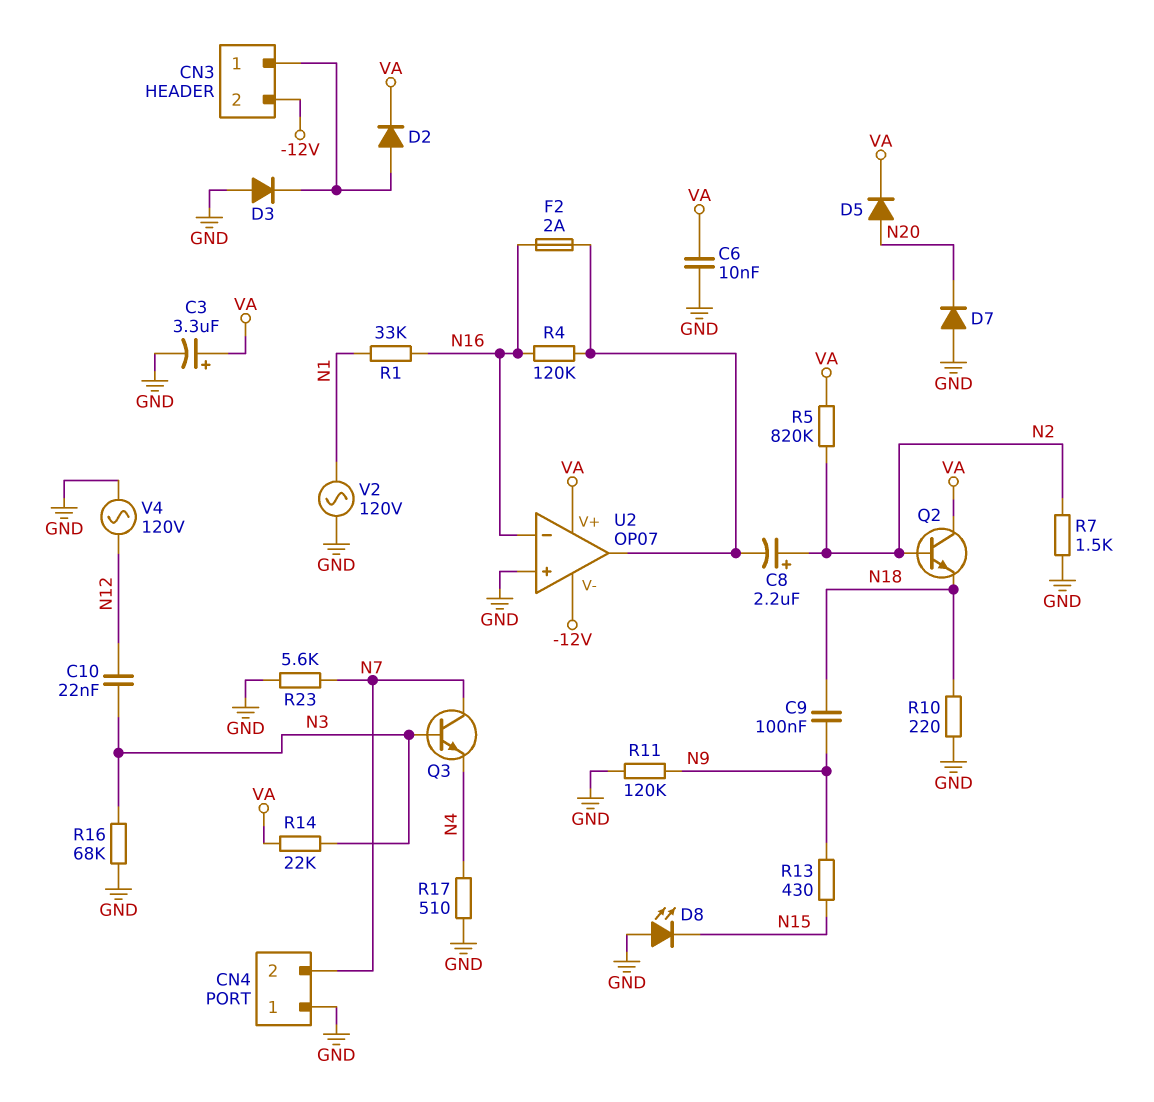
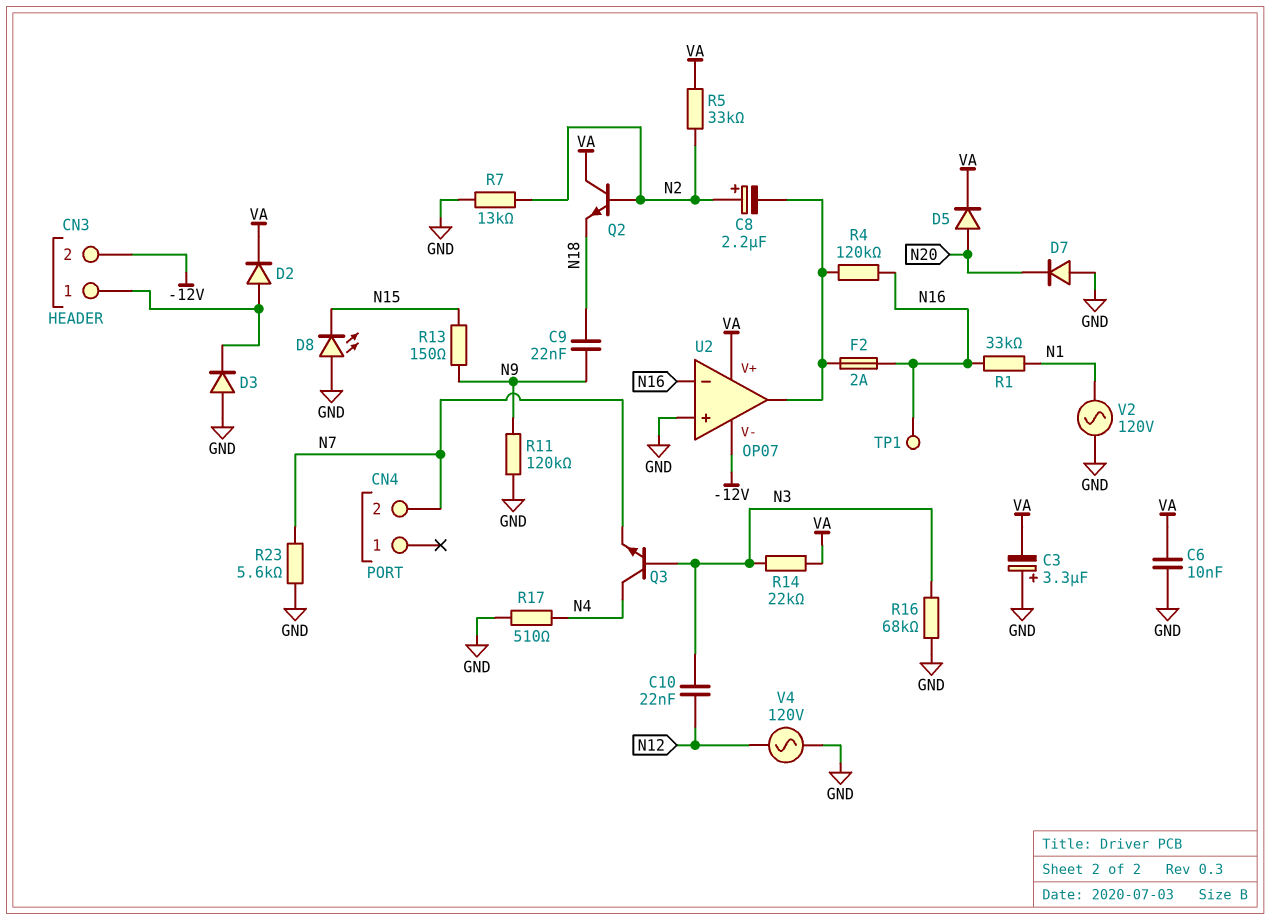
C3: 3.3uF (plus VA, minus GND) -> 3.3uF (plus GND, minus VA)
C9: 100nF (N9, N18) -> 22nF (N9, N18)
CN4 pin 1: GND -> none
Q3: NPN (B N3, C N7, E N4) -> NPN (B N3, C N4, E N7)
R5: 820k (N2, VA) -> 33k (N2, VA)
R7: 1.5k (GND, N2) -> 13k (GND, N2)
R10: 220 (GND, N18) -> none
R13: 430 (N9, N15) -> 150 (N9, N15)
TP1: none -> test point (N16)

